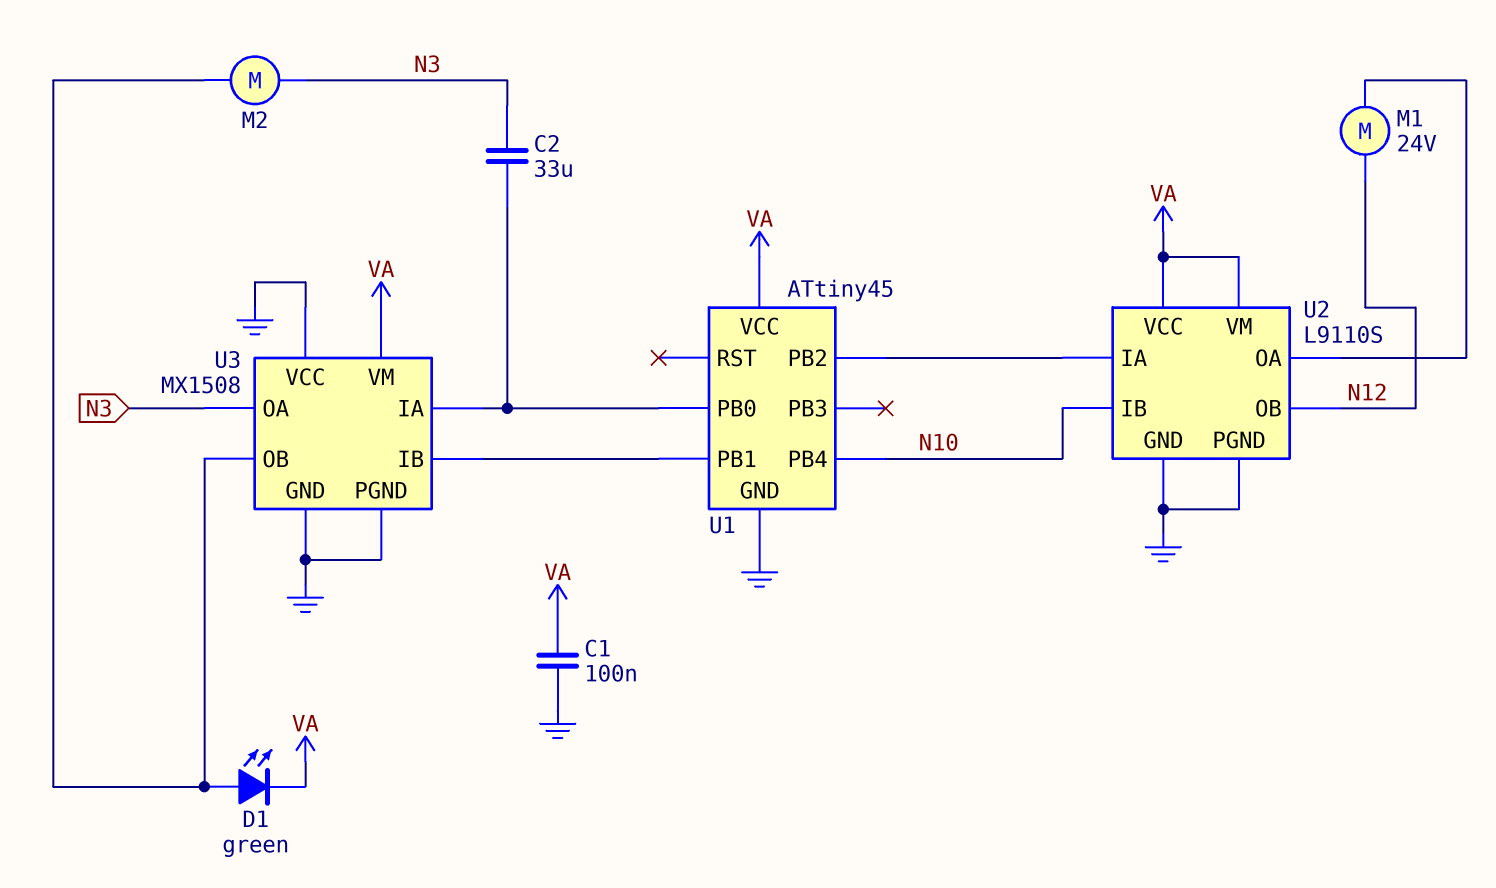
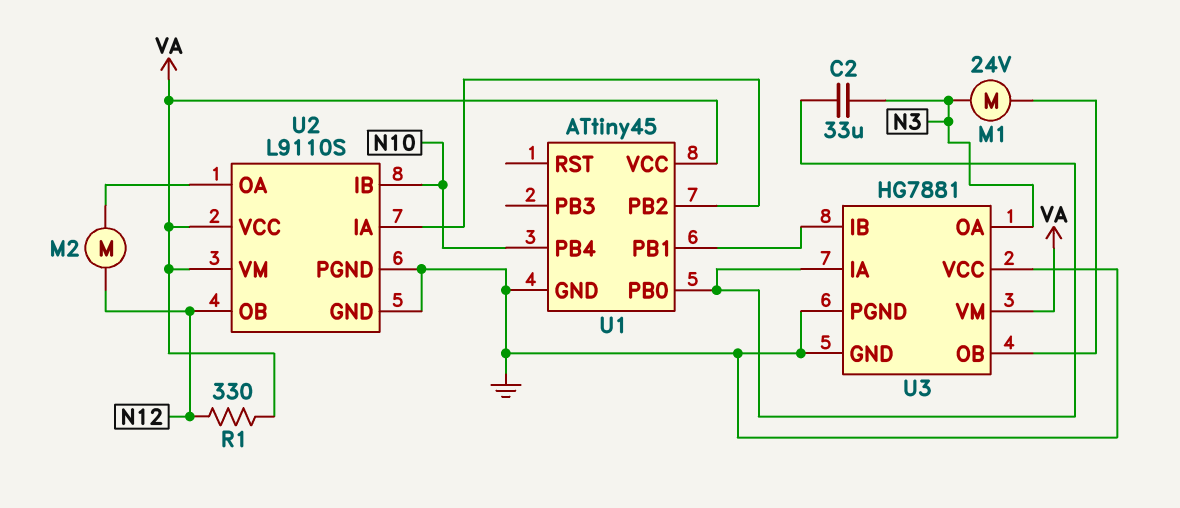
C1: 100nF (GND, VA) -> none
D1: LED green (A U3/OB, K VA) -> none
M1: motor 24V (N12, U2/OA) -> motor 24V (N3, U3/OB)
M2: motor (N3, U3/OB) -> motor (N12, U2/OA)
R1: none -> 330 (N12, VA)
U3: MX1508 -> HG7881

